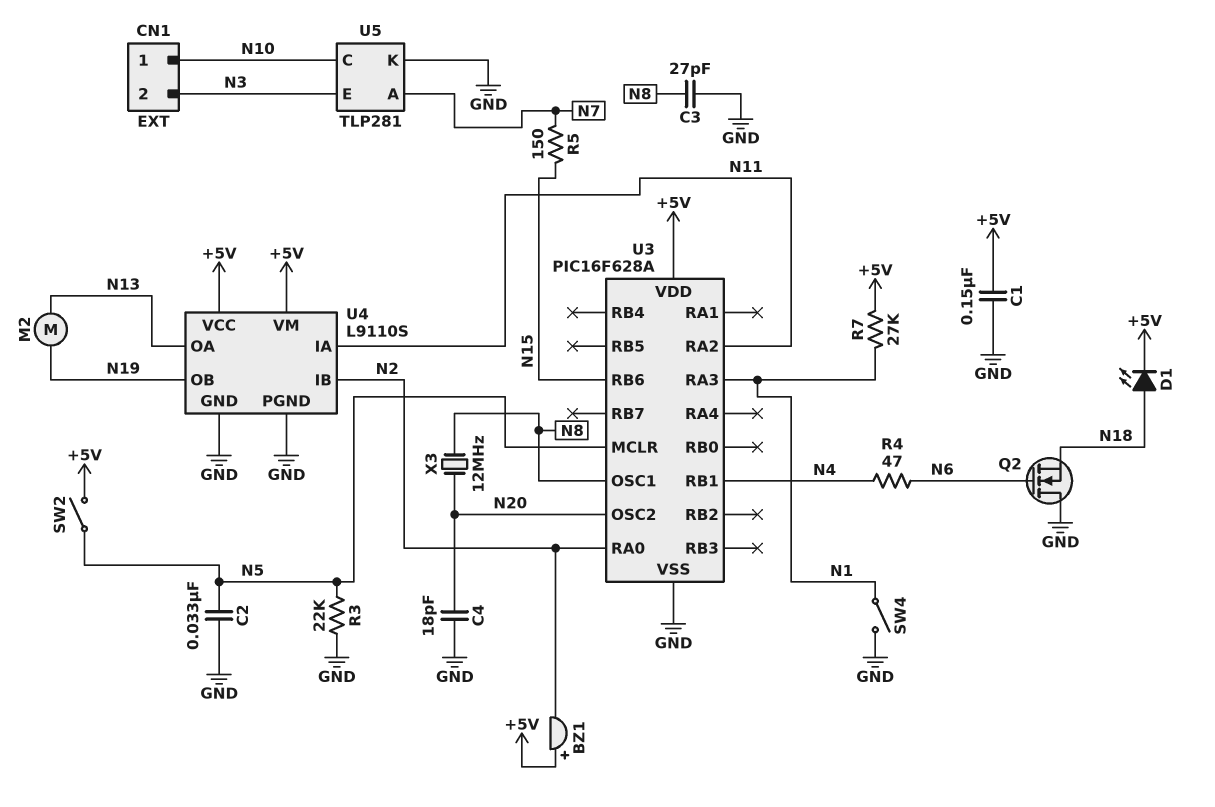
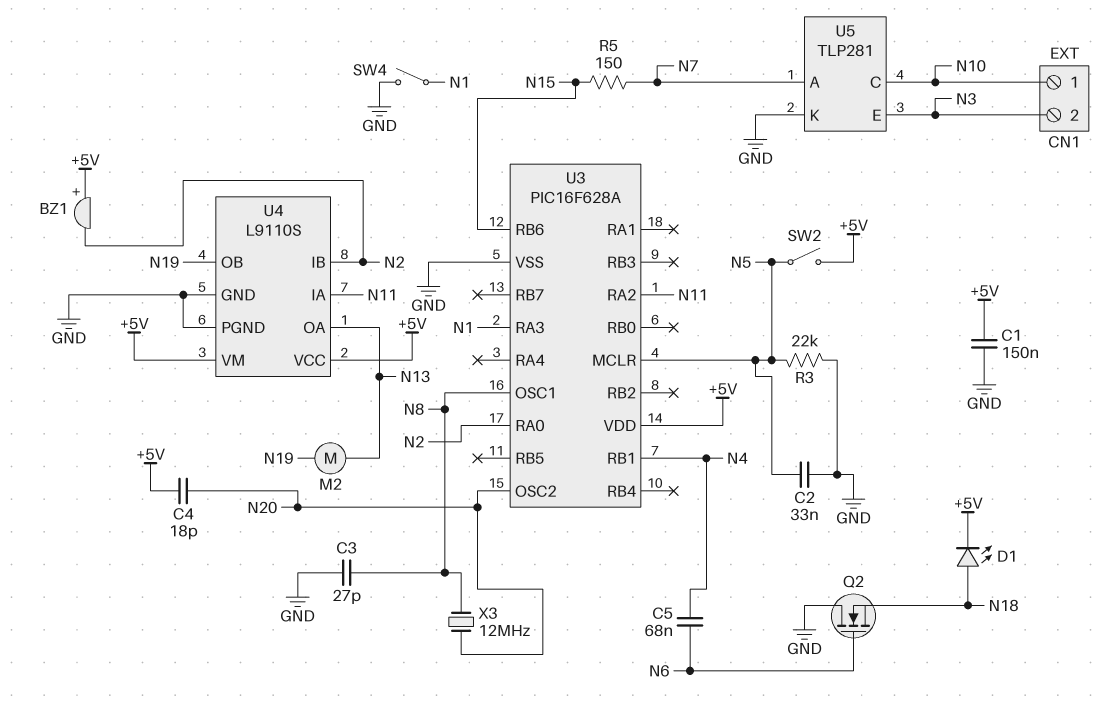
C4: 18pF (GND, N20) -> 18pF (+5V, N20)
C5: none -> 68nF (N4, N6)
R4: 47 (N4, N6) -> none
R7: 27k (+5V, N1) -> none

